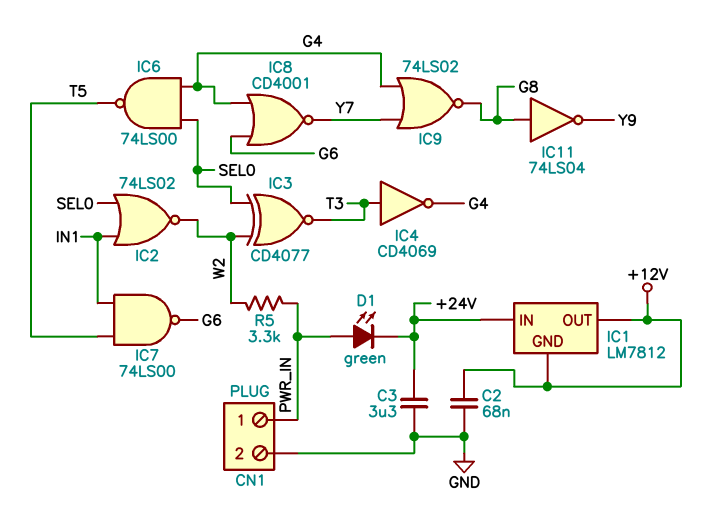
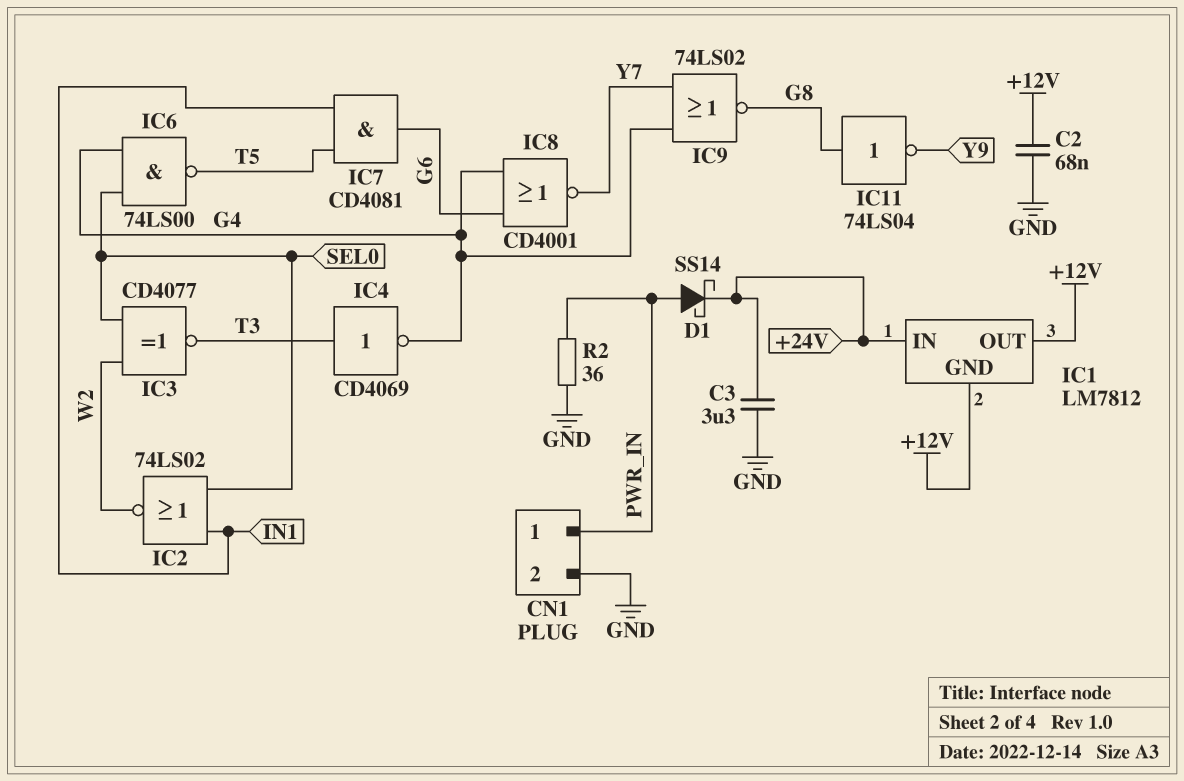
D1: LED green (A PWR_IN, K +24V) -> schottky SS14 (A PWR_IN, K +24V)
IC7: NAND 74LS00 (in IN1, in T5, out G6) -> AND CD4081 (in IN1, in T5, out G6)
R2: none -> 36 (GND, PWR_IN)
R5: 3.3k (PWR_IN, W2) -> none

